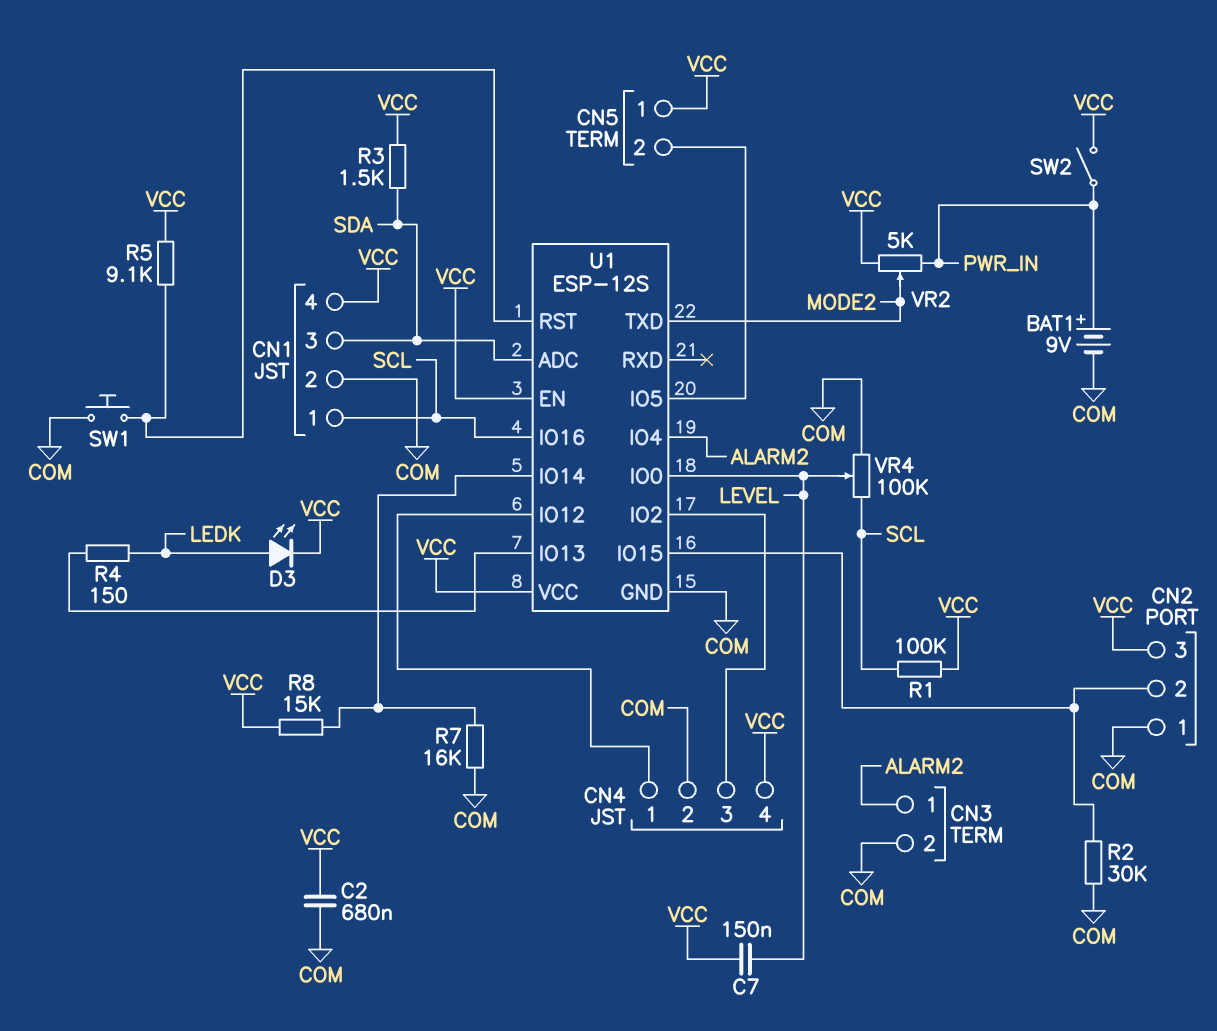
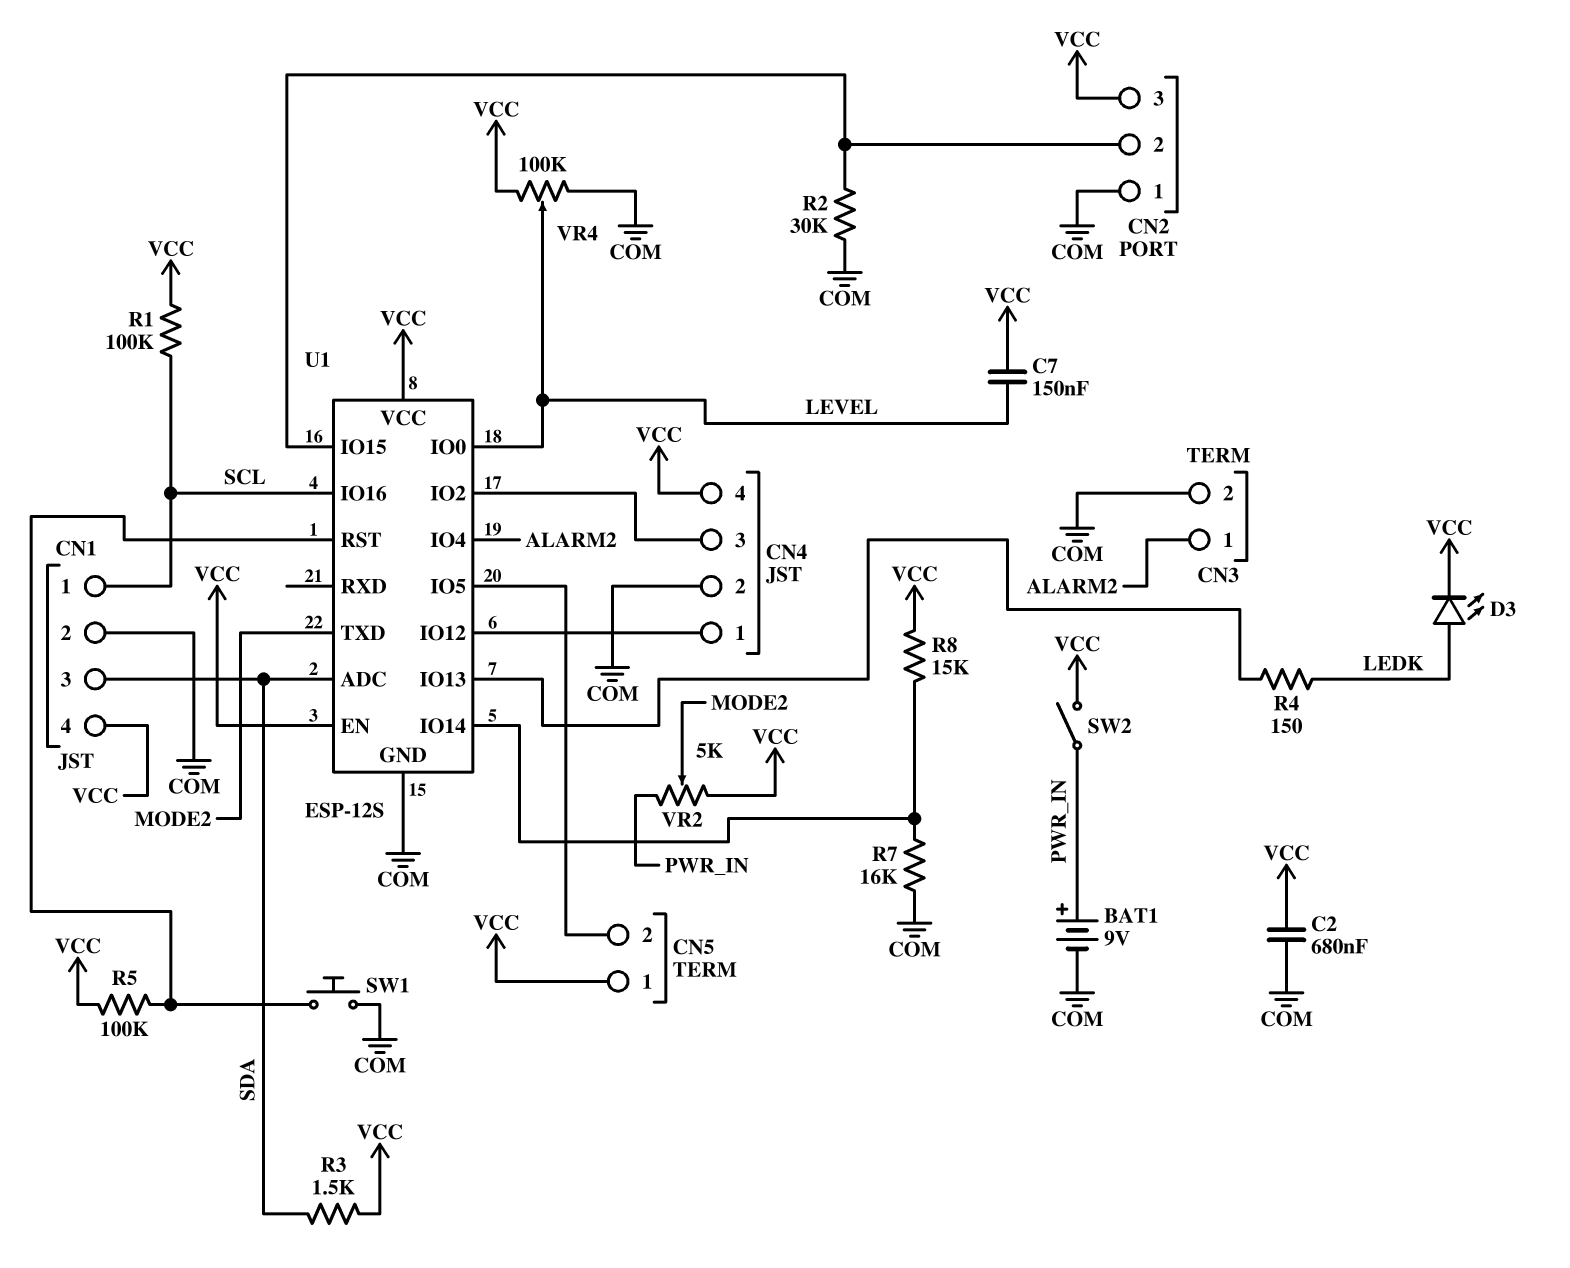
R5: 9.1k (U1/RST, VCC) -> 100k (U1/RST, VCC)
VR4: 100k (COM, SCL, wiper LEVEL) -> 100k (COM, VCC, wiper LEVEL)

